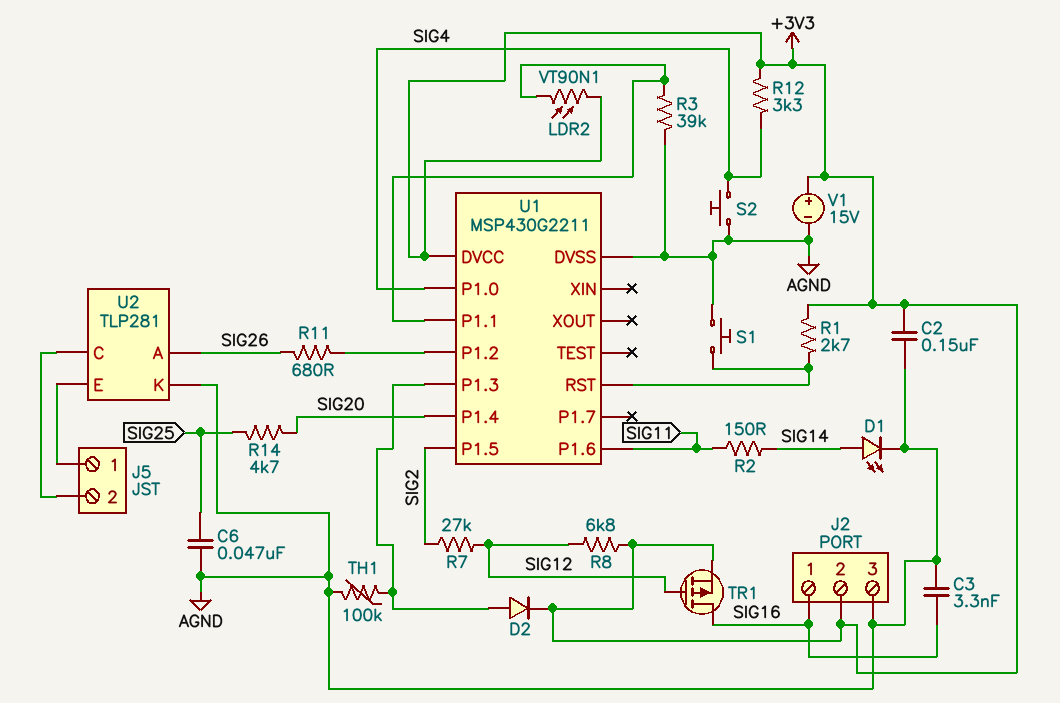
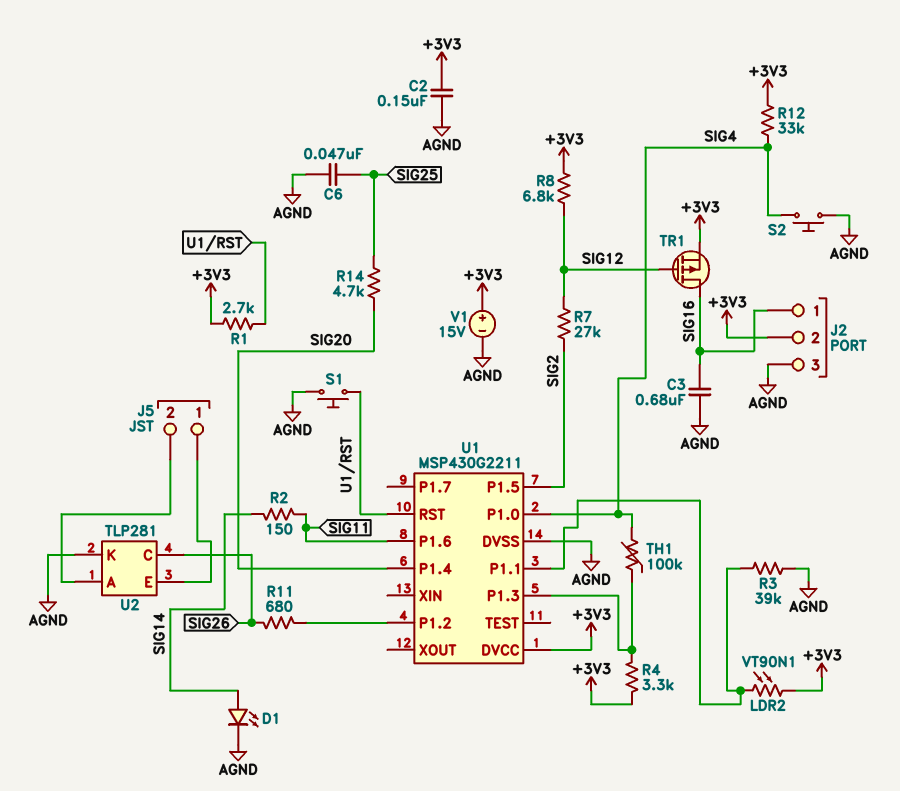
C3: 3.3nF (AGND, SIG16) -> 680nF (AGND, SIG16)
D2: diode (A U1/P1.3, K +3V3) -> none
R4: none -> 3.3k (+3V3, U1/P1.3)
R12: 3.3k (+3V3, SIG4) -> 33k (+3V3, SIG4)
TH1: 100k (AGND, U1/P1.3) -> 100k (SIG4, U1/P1.3)
U2 pin A: SIG26 -> J5/2
U2 pin C: J5/2 -> SIG26

